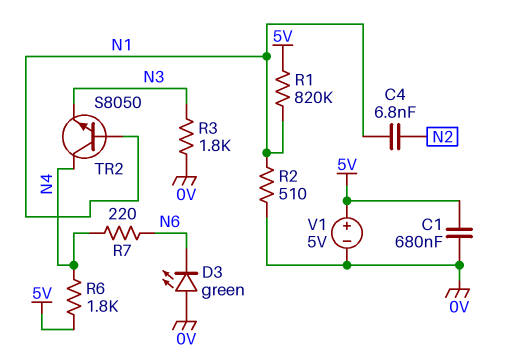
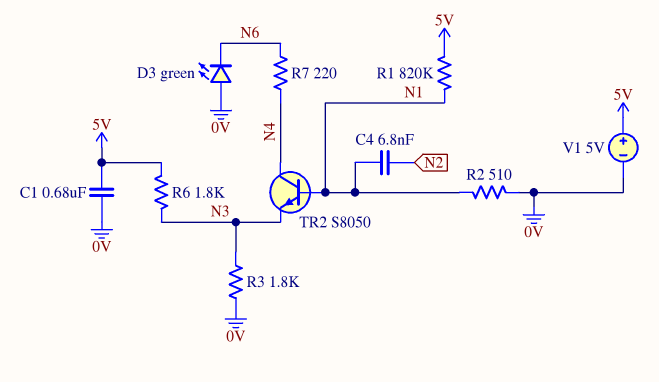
R6: 1.8k (5V, N4) -> 1.8k (5V, N3)

